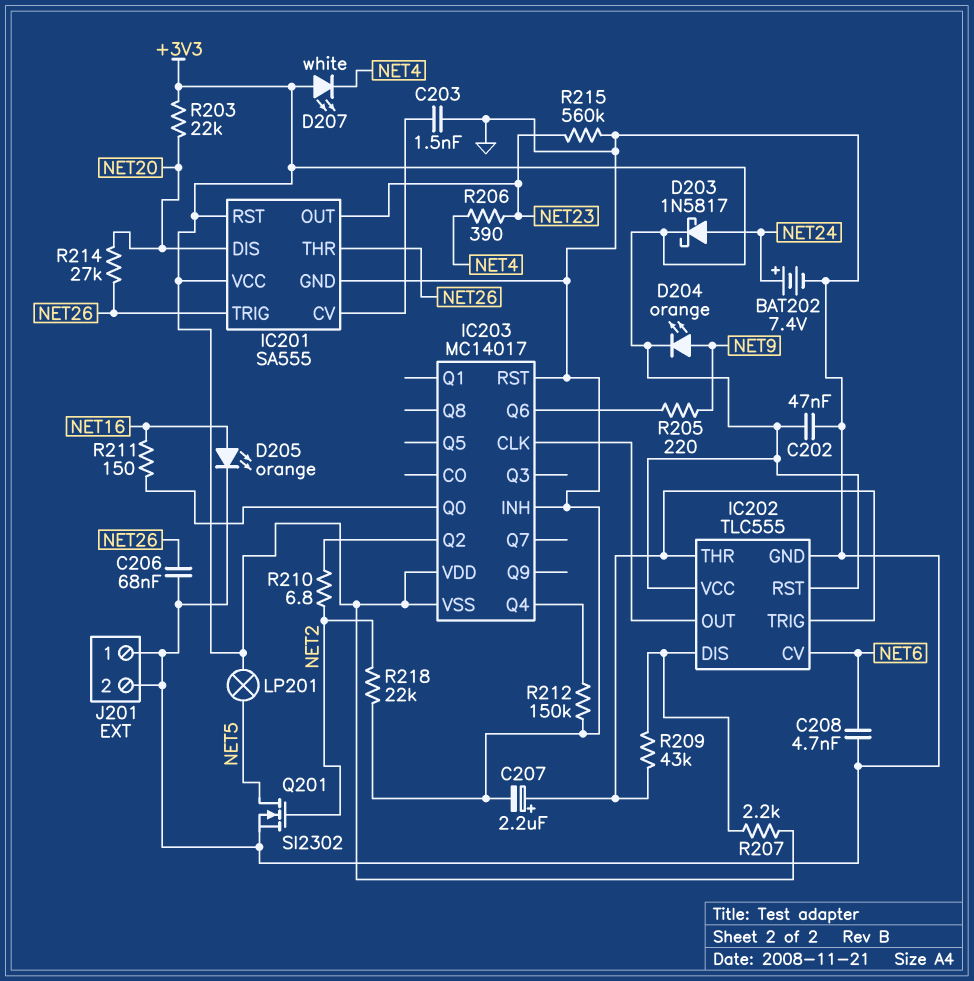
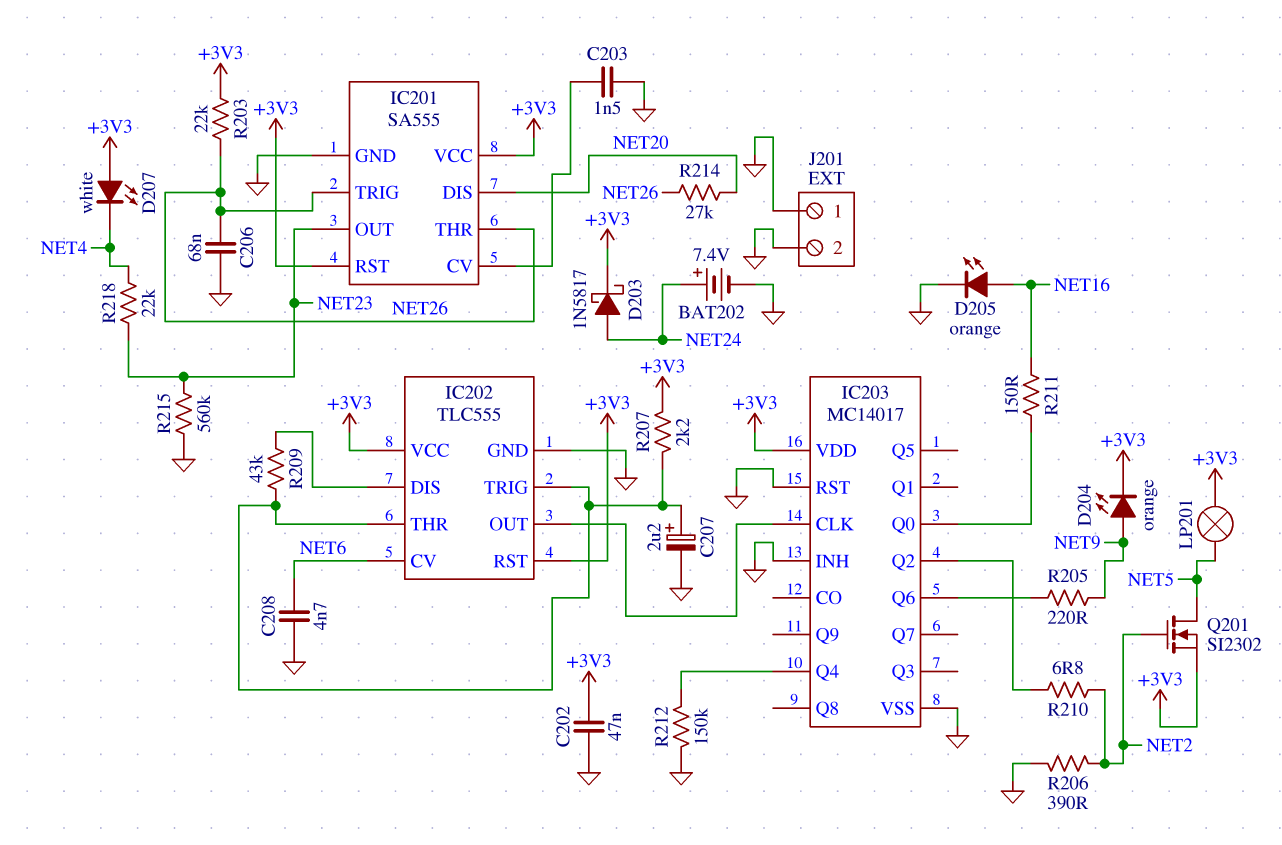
IC203 pin VSS: +3V3 -> GND
Q201: NMOS SI2302 (G NET2, D NET5, S GND) -> NMOS SI2302 (G NET2, D NET5, S +3V3)
R203: 22k (+3V3, NET20) -> 22k (+3V3, NET26)
R206: 390 (NET4, NET23) -> 390 (GND, NET2)
R207: 2.2k (+3V3, IC202/DIS) -> 2.2k (+3V3, IC202/THR)
R218: 22k (GND, NET2) -> 22k (NET4, NET23)

